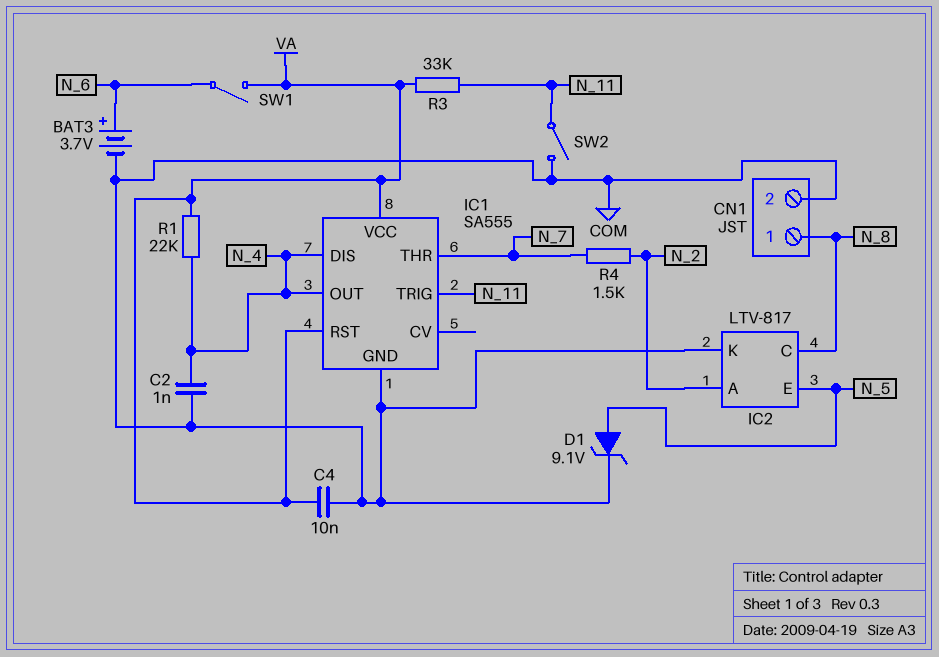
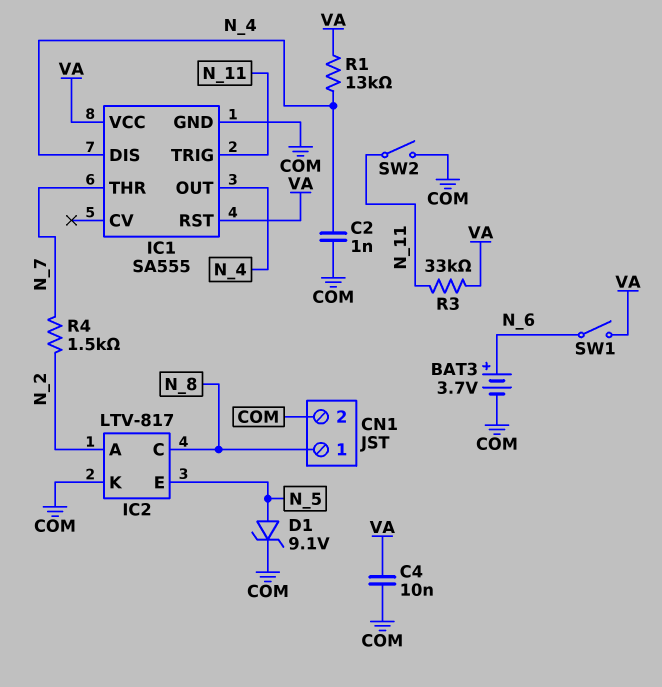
R1: 22k (N_4, VA) -> 13k (N_4, VA)

